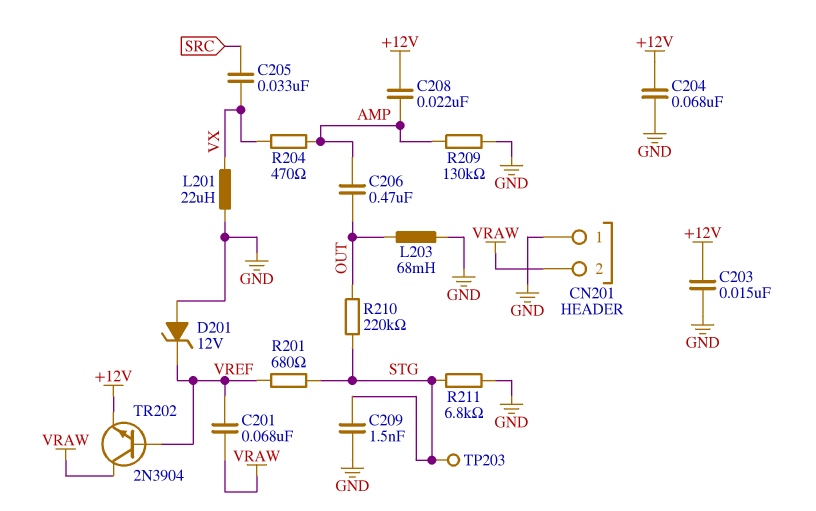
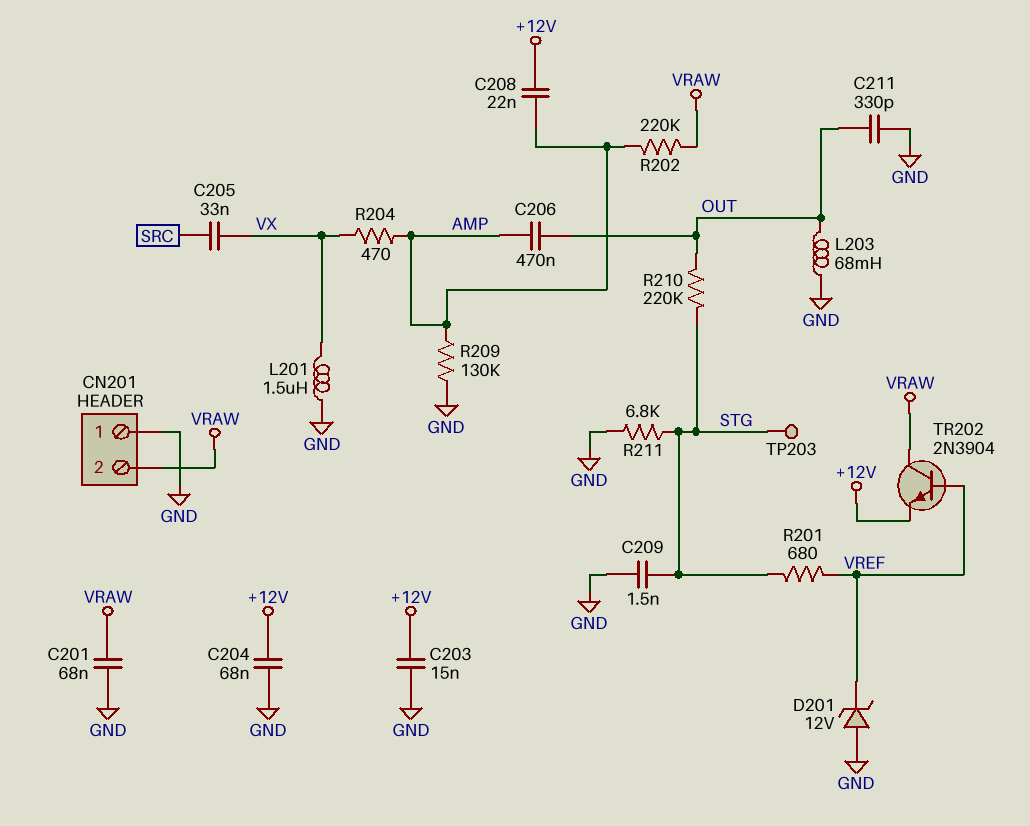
C201: 68nF (VRAW, VREF) -> 68nF (GND, VRAW)
C211: none -> 330pF (GND, OUT)
L201: 22uH (GND, VX) -> 1.5uH (GND, VX)
R202: none -> 220k (AMP, VRAW)

